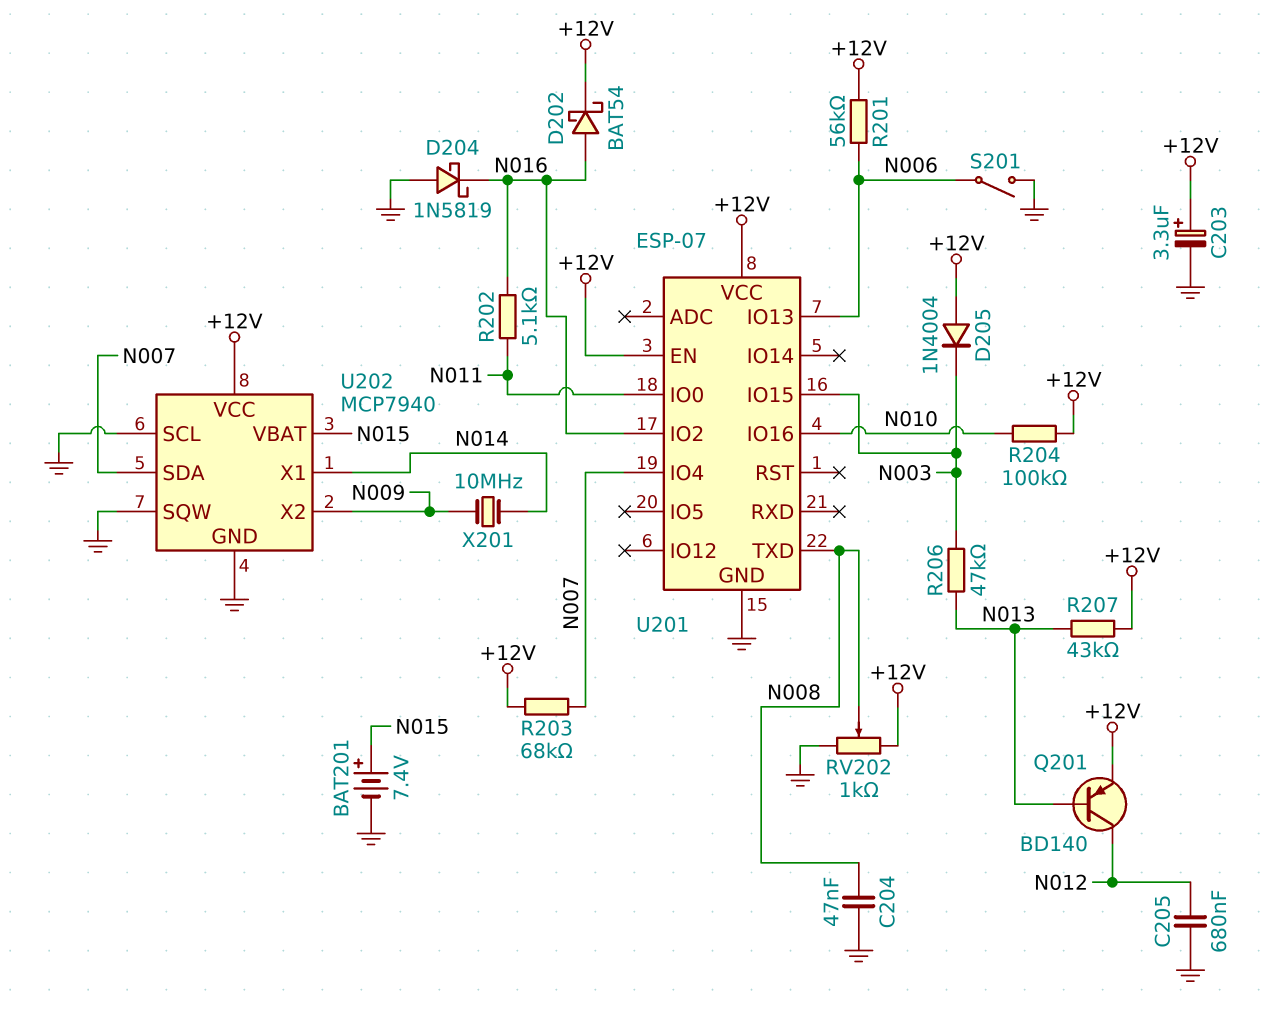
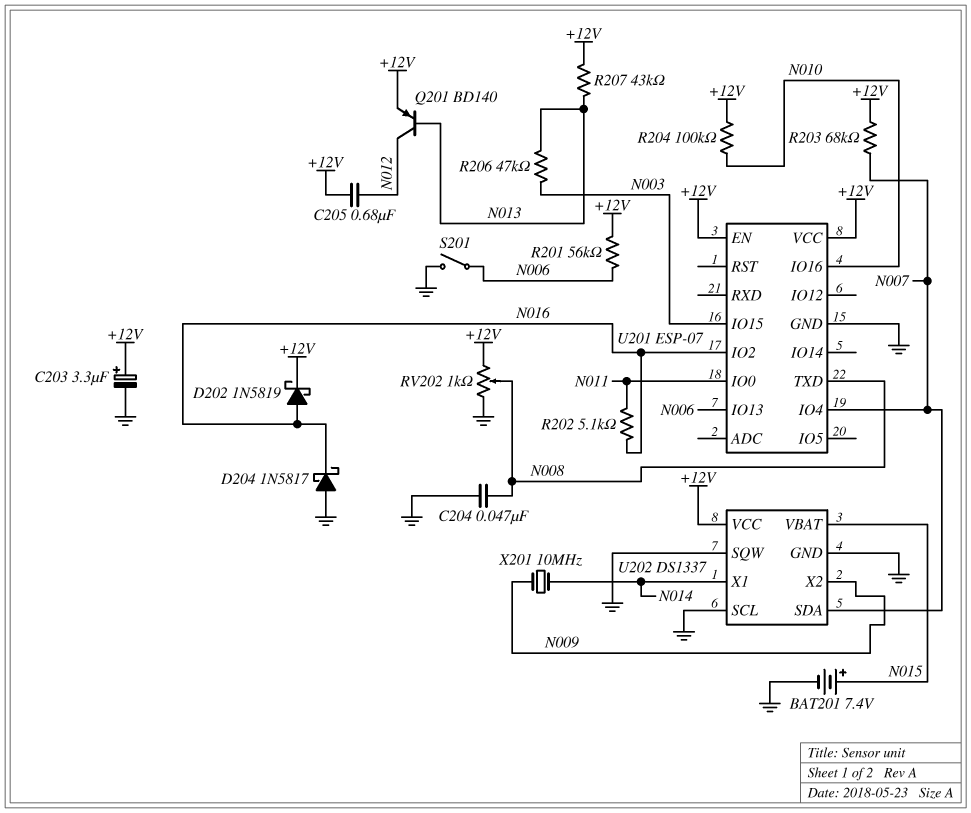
C205: 680nF (GND, N012) -> 680nF (+12V, N012)
D202: schottky BAT54 (A N016, K +12V) -> schottky 1N5819 (A N016, K +12V)
D204: schottky 1N5819 (A GND, K N016) -> schottky 1N5817 (A GND, K N016)
D205: diode 1N4004 (A +12V, K N003) -> none
U202: MCP7940 -> DS1337

